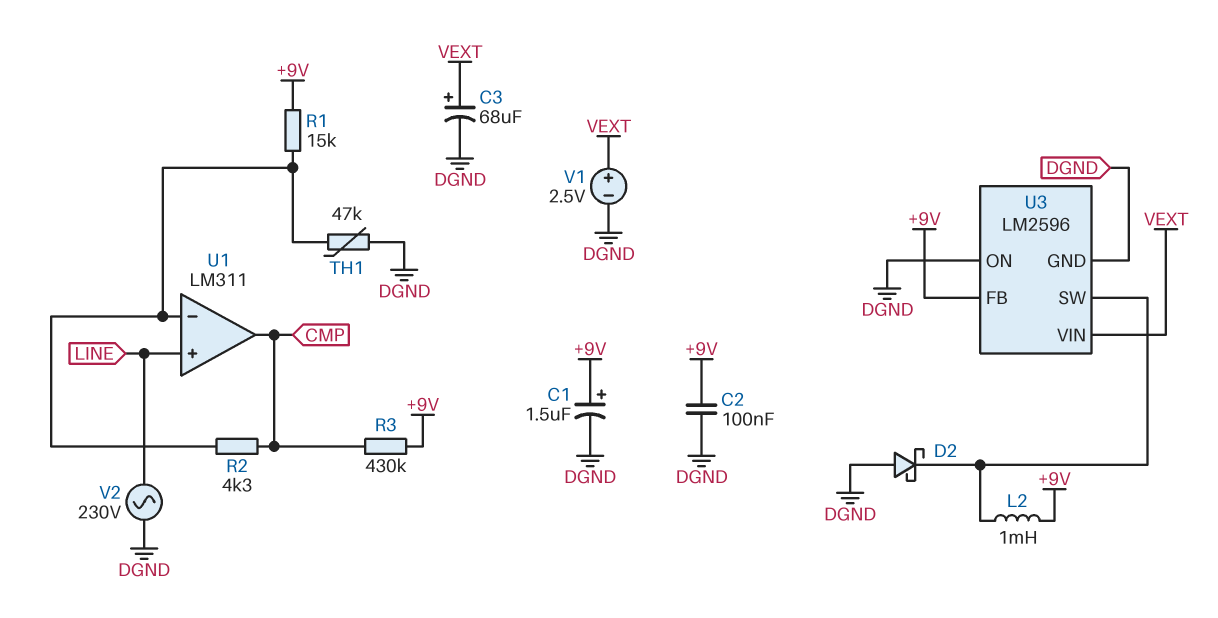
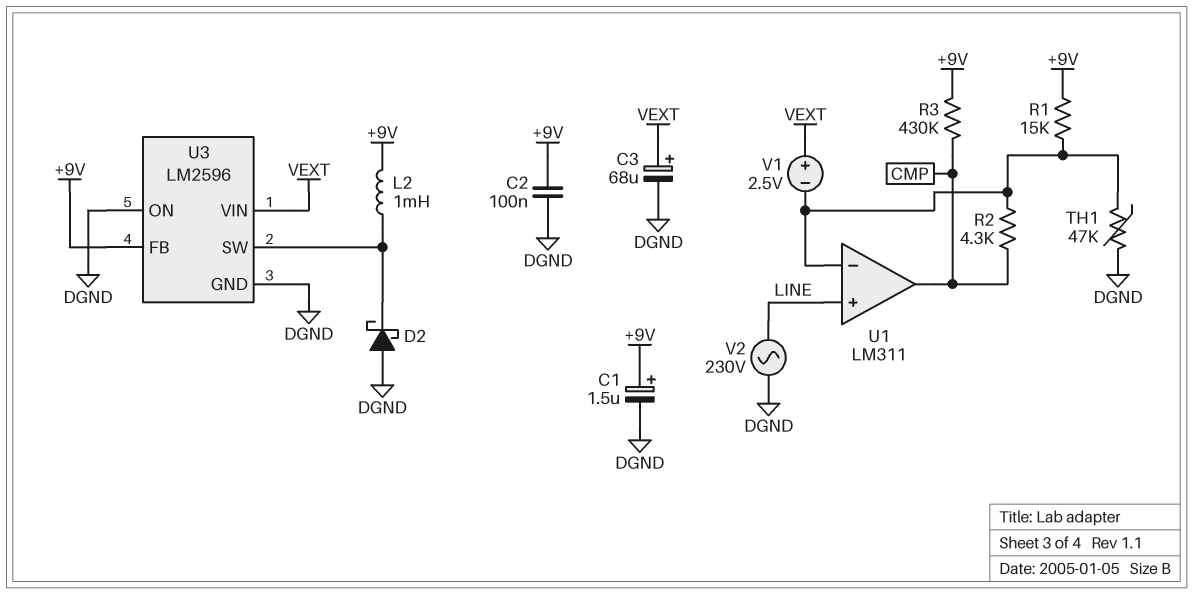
V1: 2.5V (plus VEXT, minus DGND) -> 2.5V (plus VEXT, minus U1/in-)

